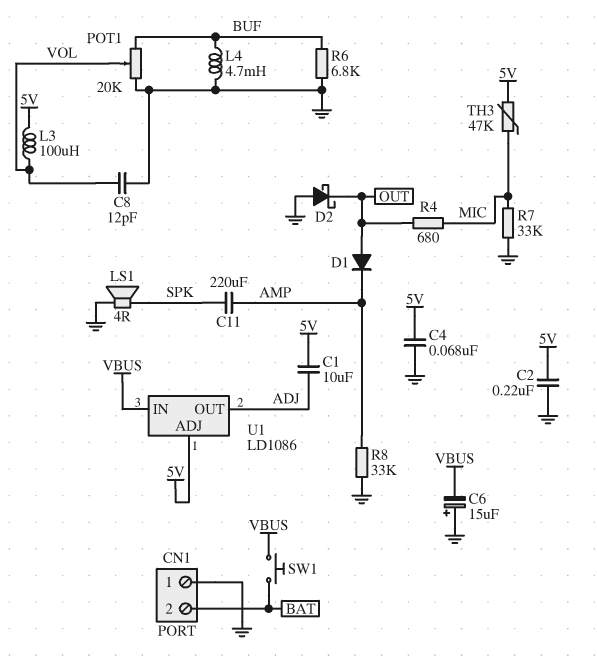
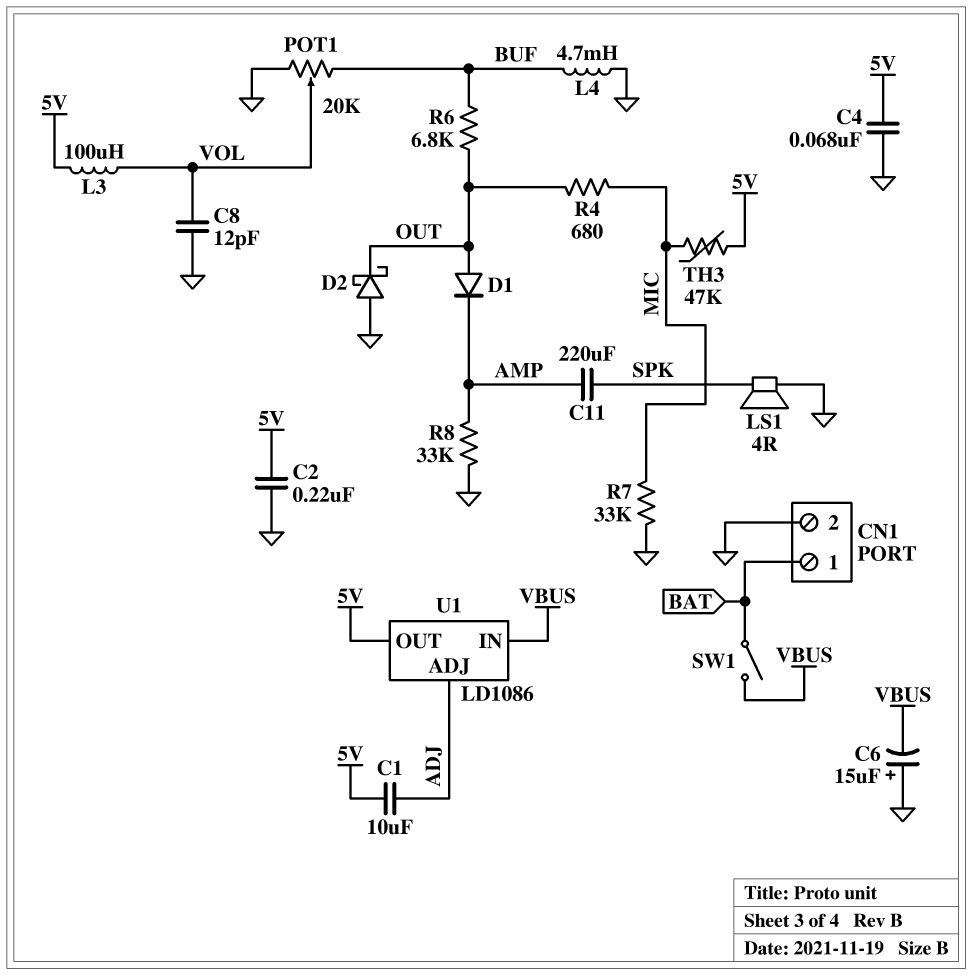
CN1 pin 1: GND -> BAT
CN1 pin 2: BAT -> GND
R6: 6.8k (BUF, GND) -> 6.8k (BUF, OUT)
SW1: button (BAT, VBUS) -> switch (BAT, VBUS)
U1 pin ADJ: 5V -> ADJ
U1 pin OUT: ADJ -> 5V

